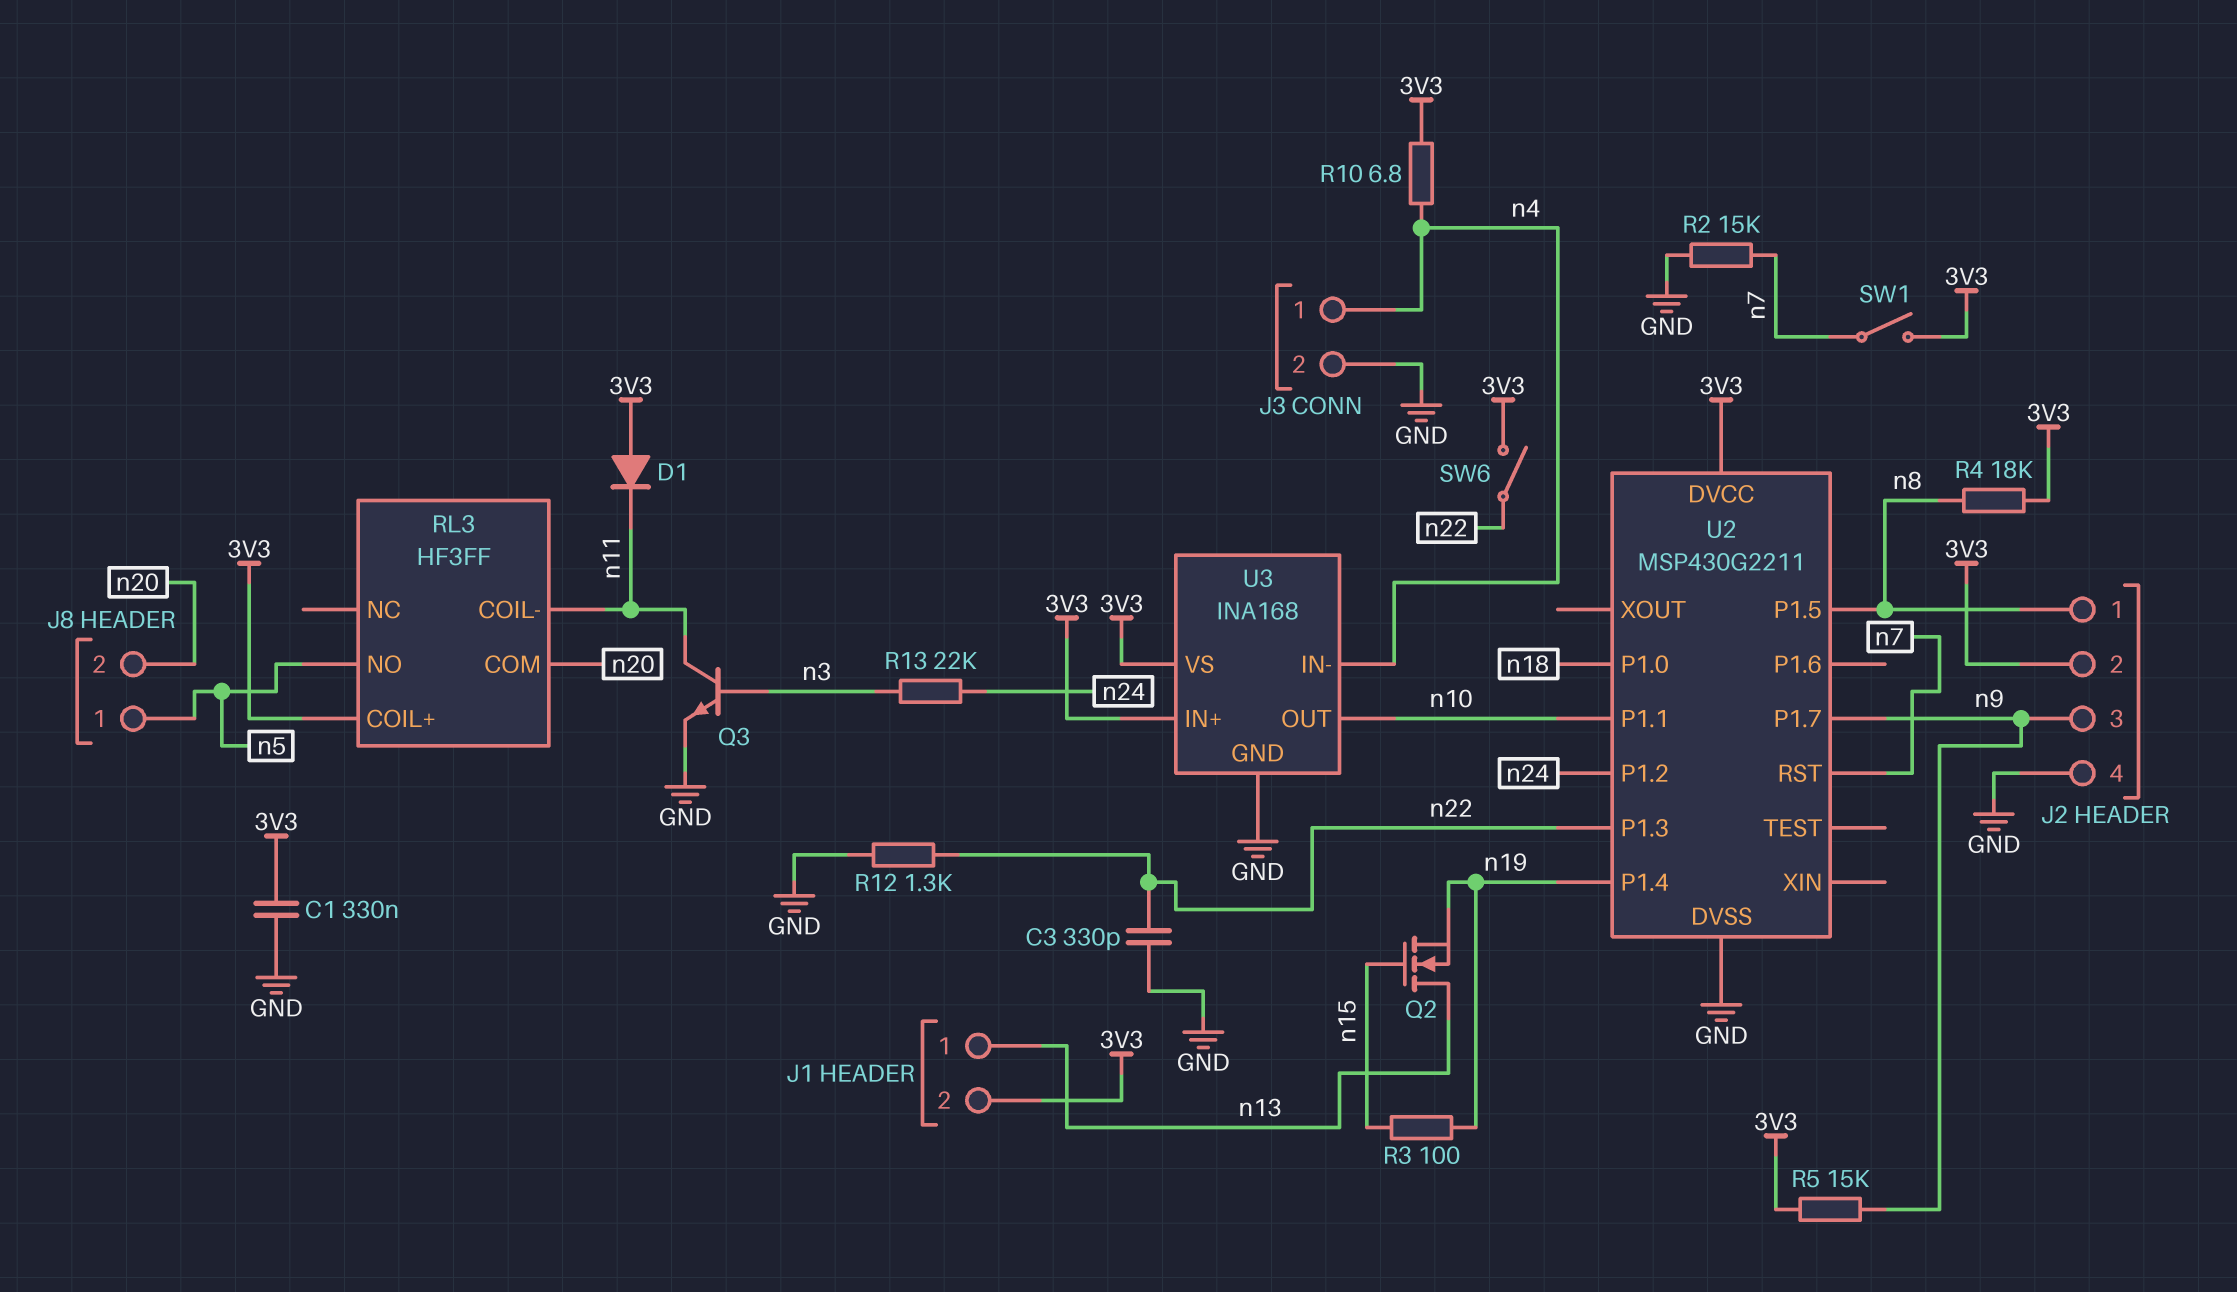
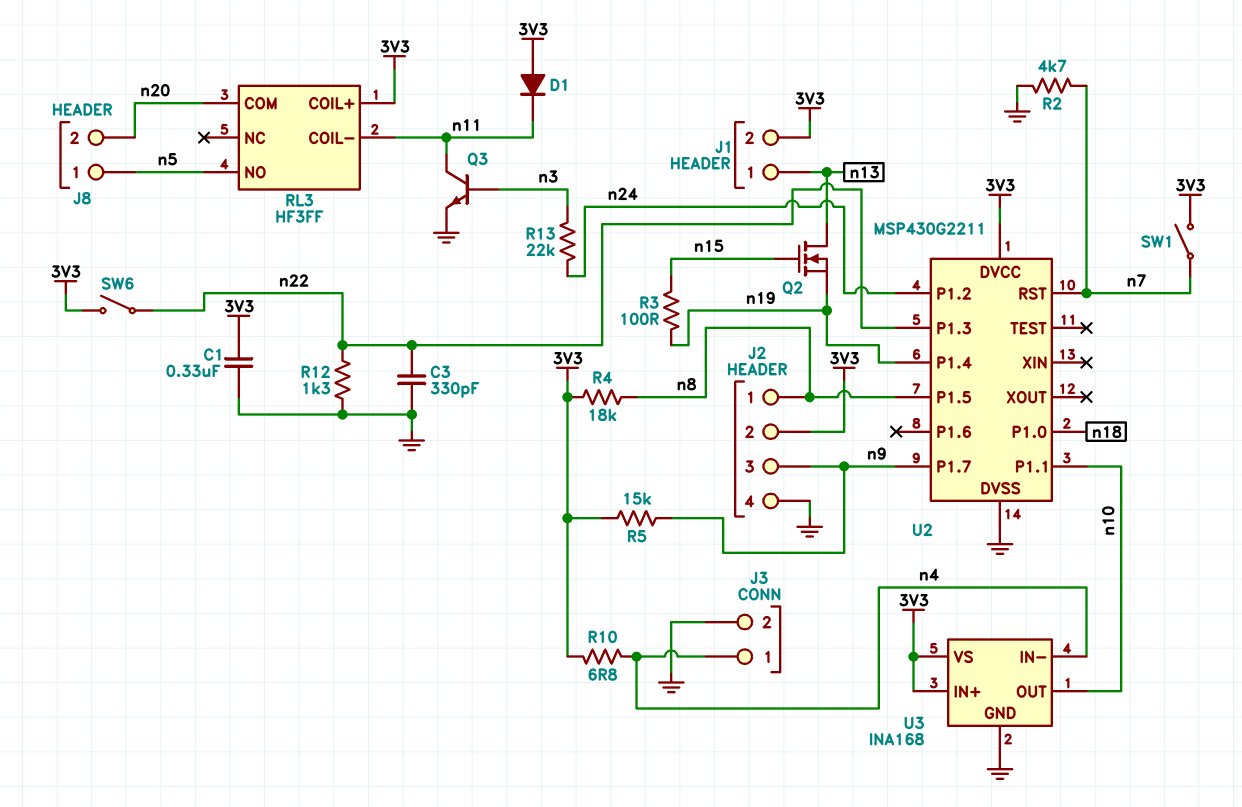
R2: 15k (GND, n7) -> 4.7k (GND, n7)

